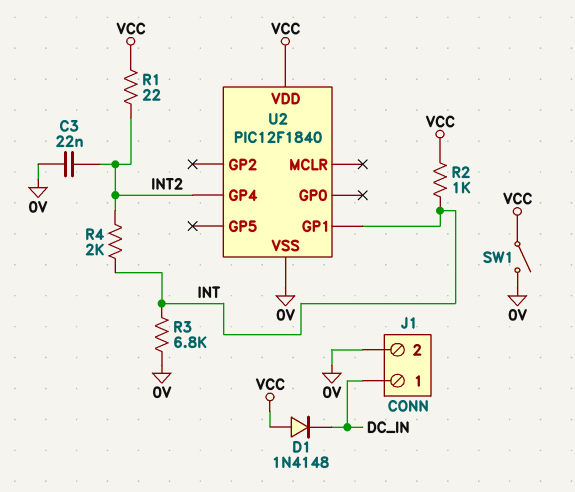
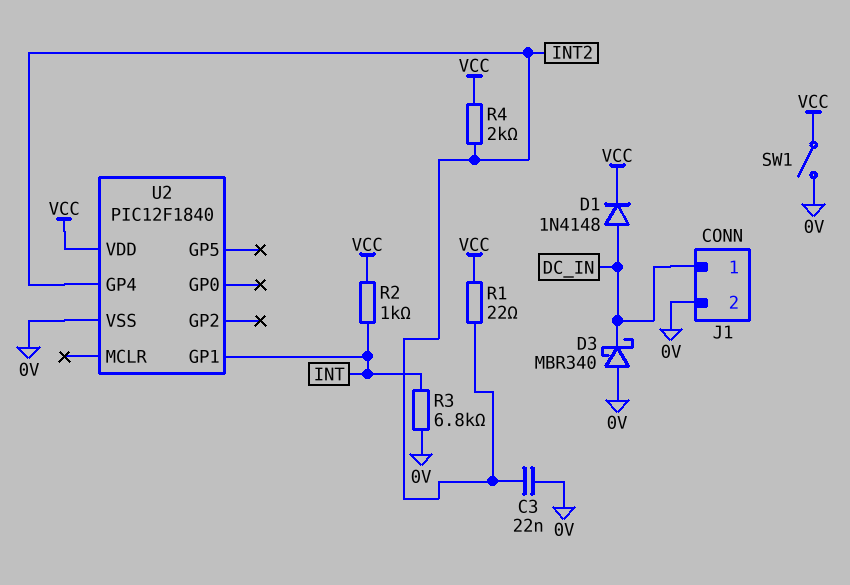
D1: diode 1N4148 (A VCC, K DC_IN) -> diode 1N4148 (A DC_IN, K VCC)
D3: none -> schottky MBR340 (A 0V, K DC_IN)
R4: 2k (INT, INT2) -> 2k (INT2, VCC)

